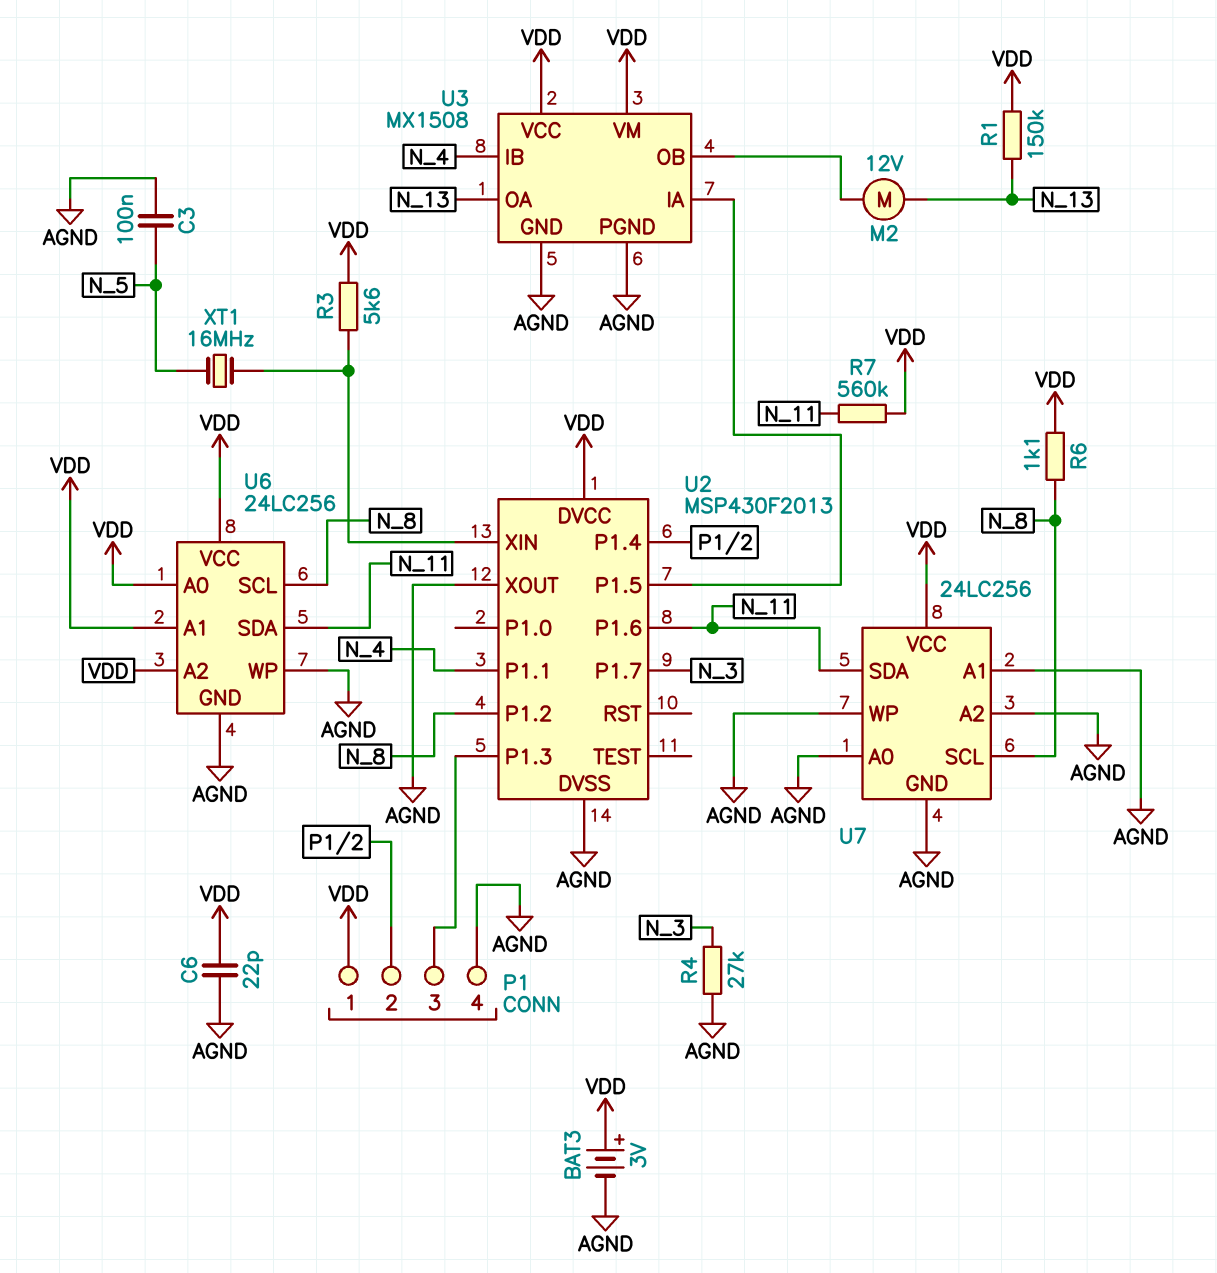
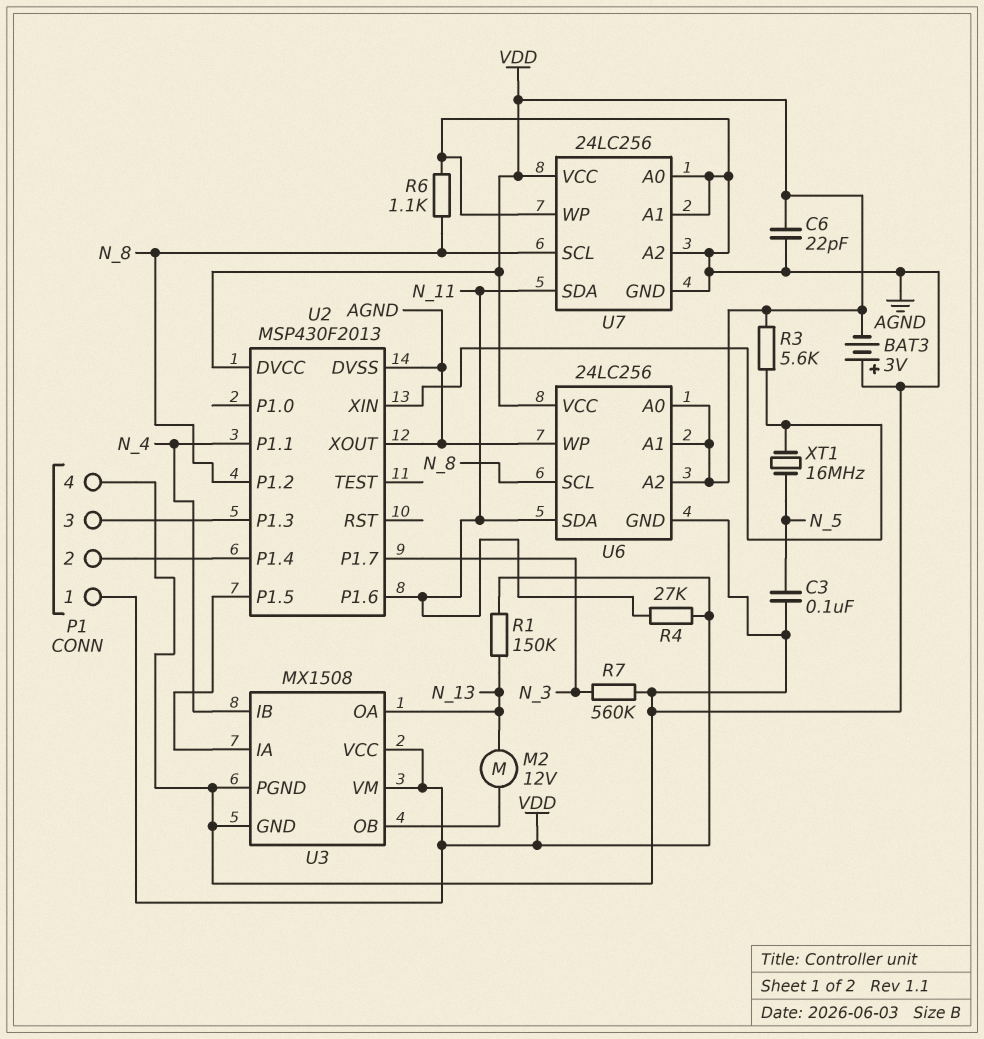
BAT3: 3V (plus VDD, minus AGND) -> 3V (plus AGND, minus VDD)
R4: 27k (AGND, N_3) -> 27k (N_11, VDD)
R6: 1.1k (N_8, VDD) -> 1.1k (AGND, N_8)
R7: 560k (N_11, VDD) -> 560k (AGND, N_3)

